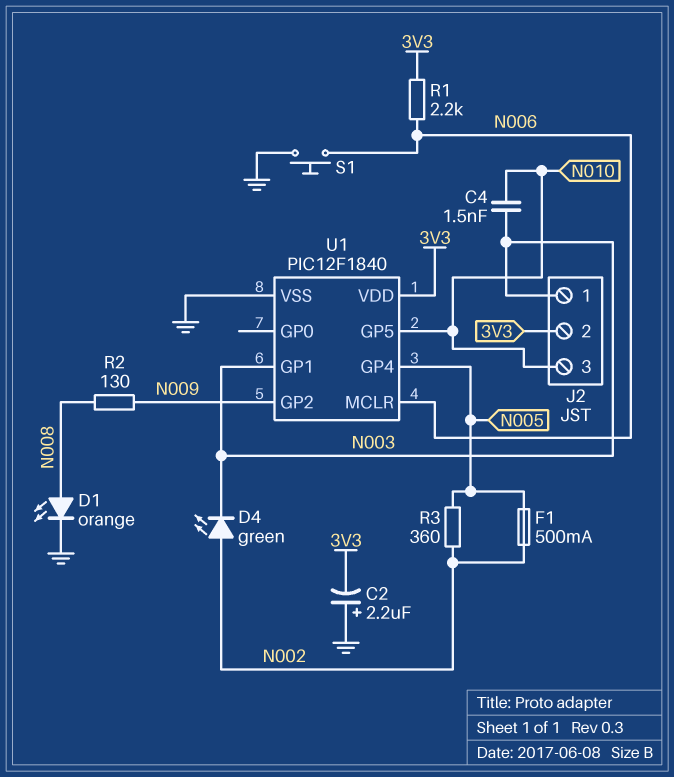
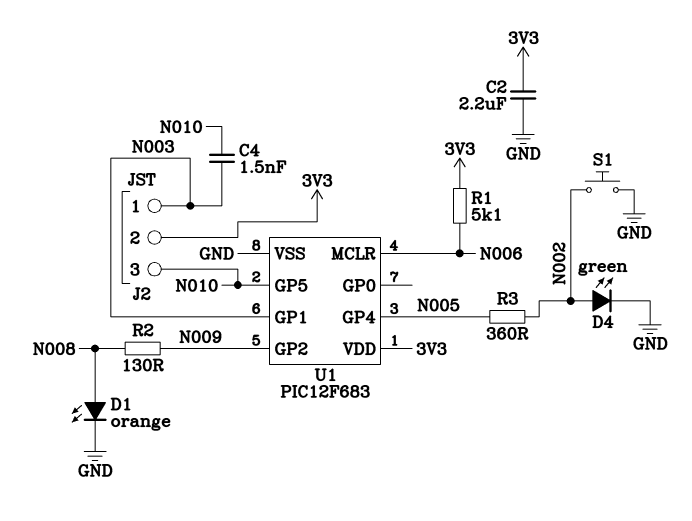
C2: 2.2uF (plus GND, minus 3V3) -> 2.2uF (3V3, GND)
D4: LED green (A N002, K N003) -> LED green (A N002, K GND)
F1: 500mA (N002, N005) -> none
R1: 2.2k (3V3, N006) -> 5.1k (3V3, N006)
S1: button (GND, N006) -> button (GND, N002)
U1: PIC12F1840 -> PIC12F683

